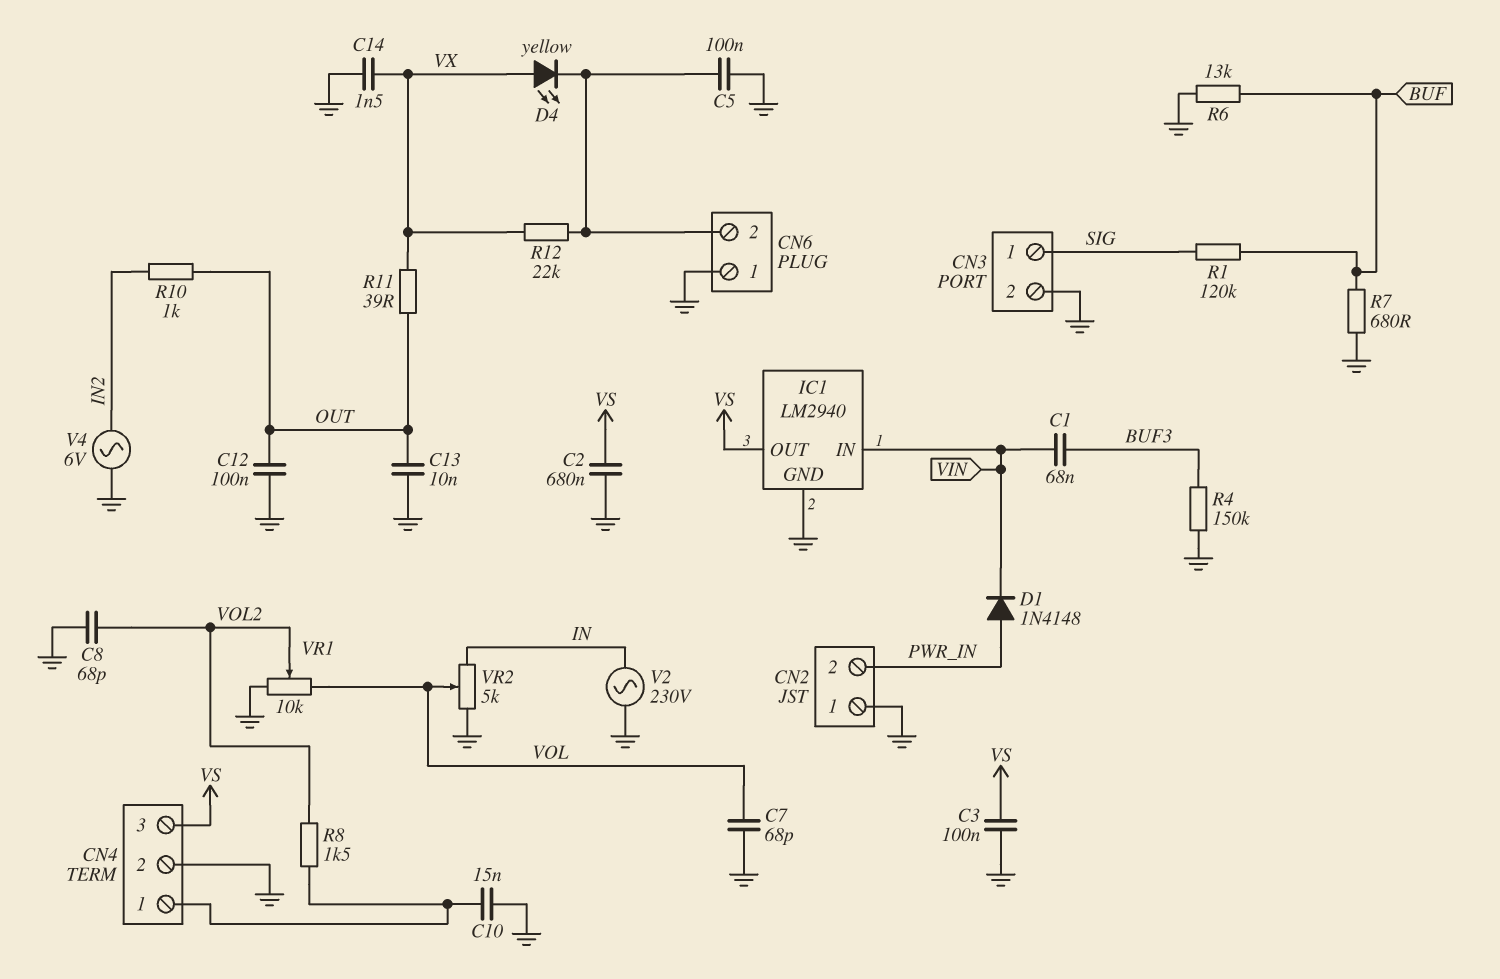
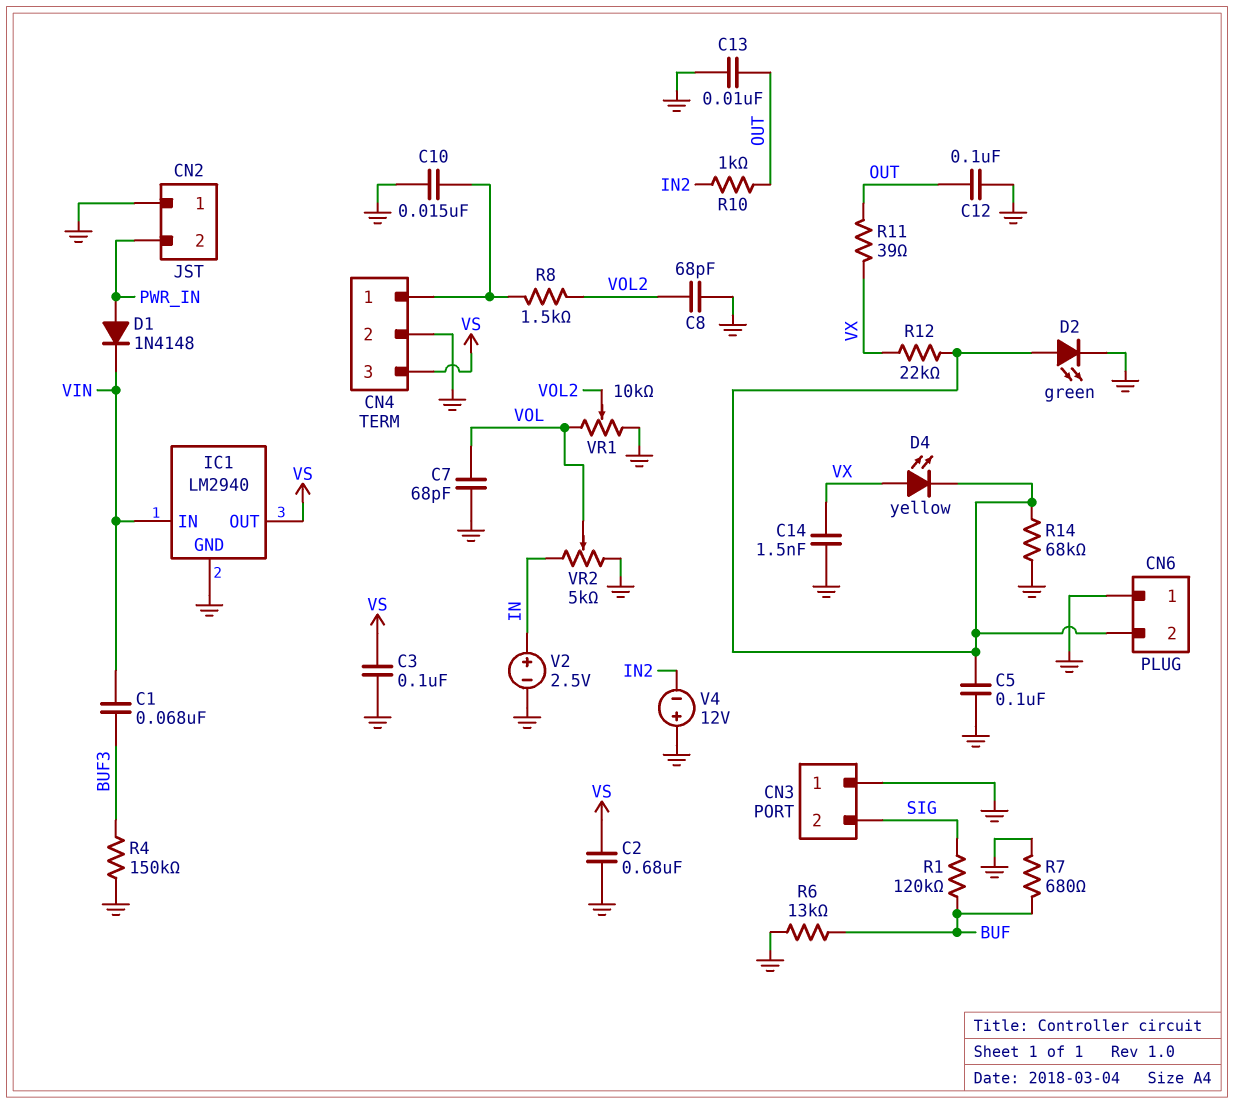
CN3 pin 1: SIG -> GND
CN3 pin 2: GND -> SIG
D2: none -> LED green (A CN6/2, K GND)
R14: none -> 68k (CN6/2, GND)
V2: AC 230V (GND, IN) -> 2.5V (plus IN, minus GND)
V4: AC 6V (GND, IN2) -> 12V (plus GND, minus IN2)

